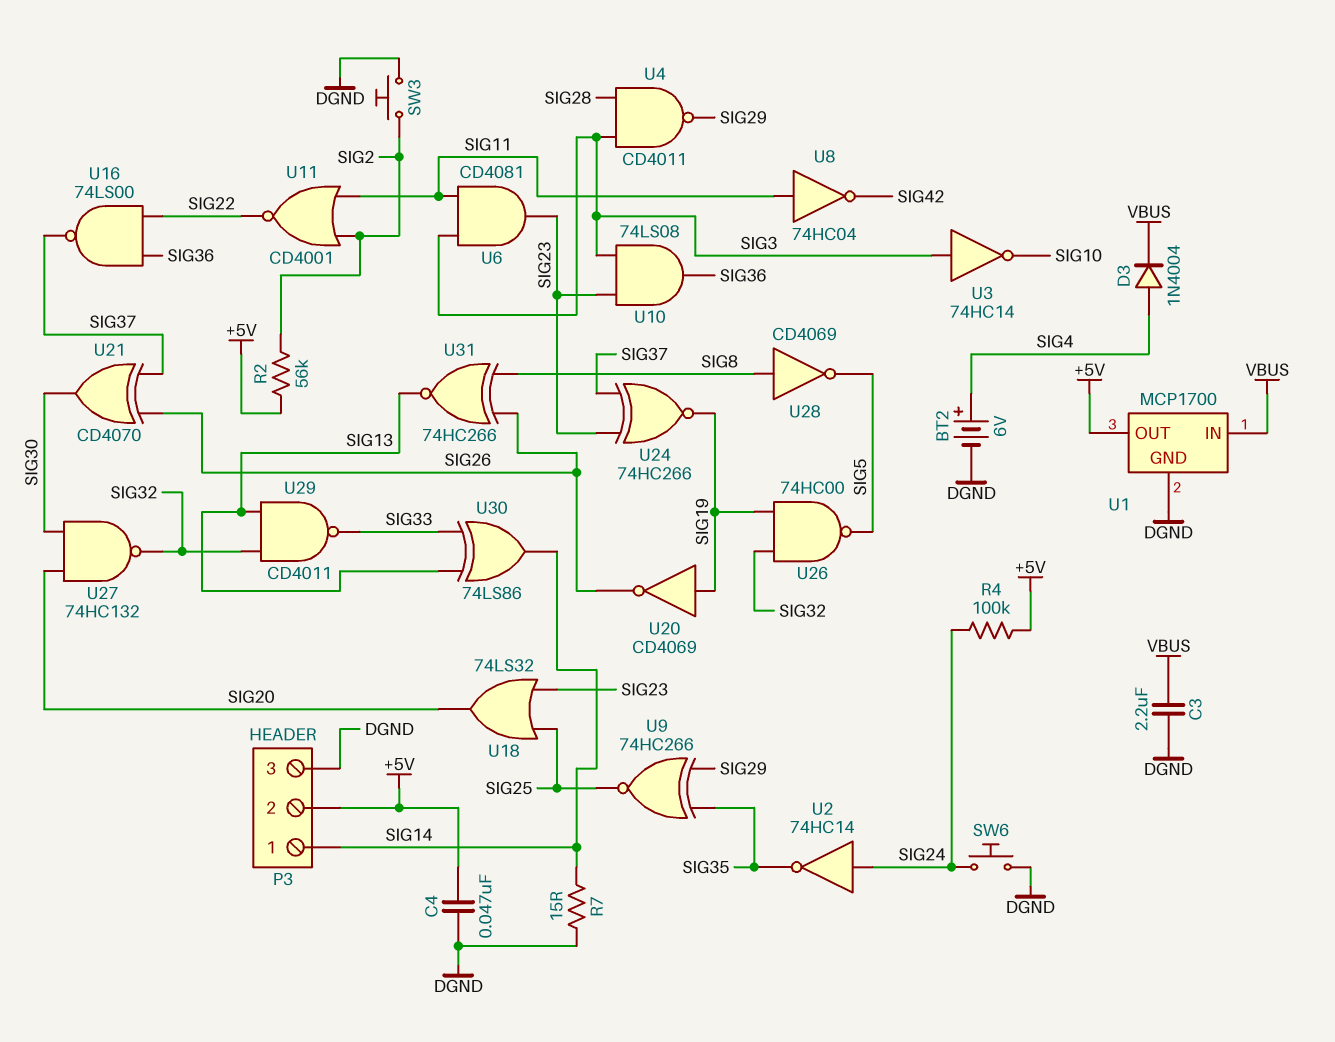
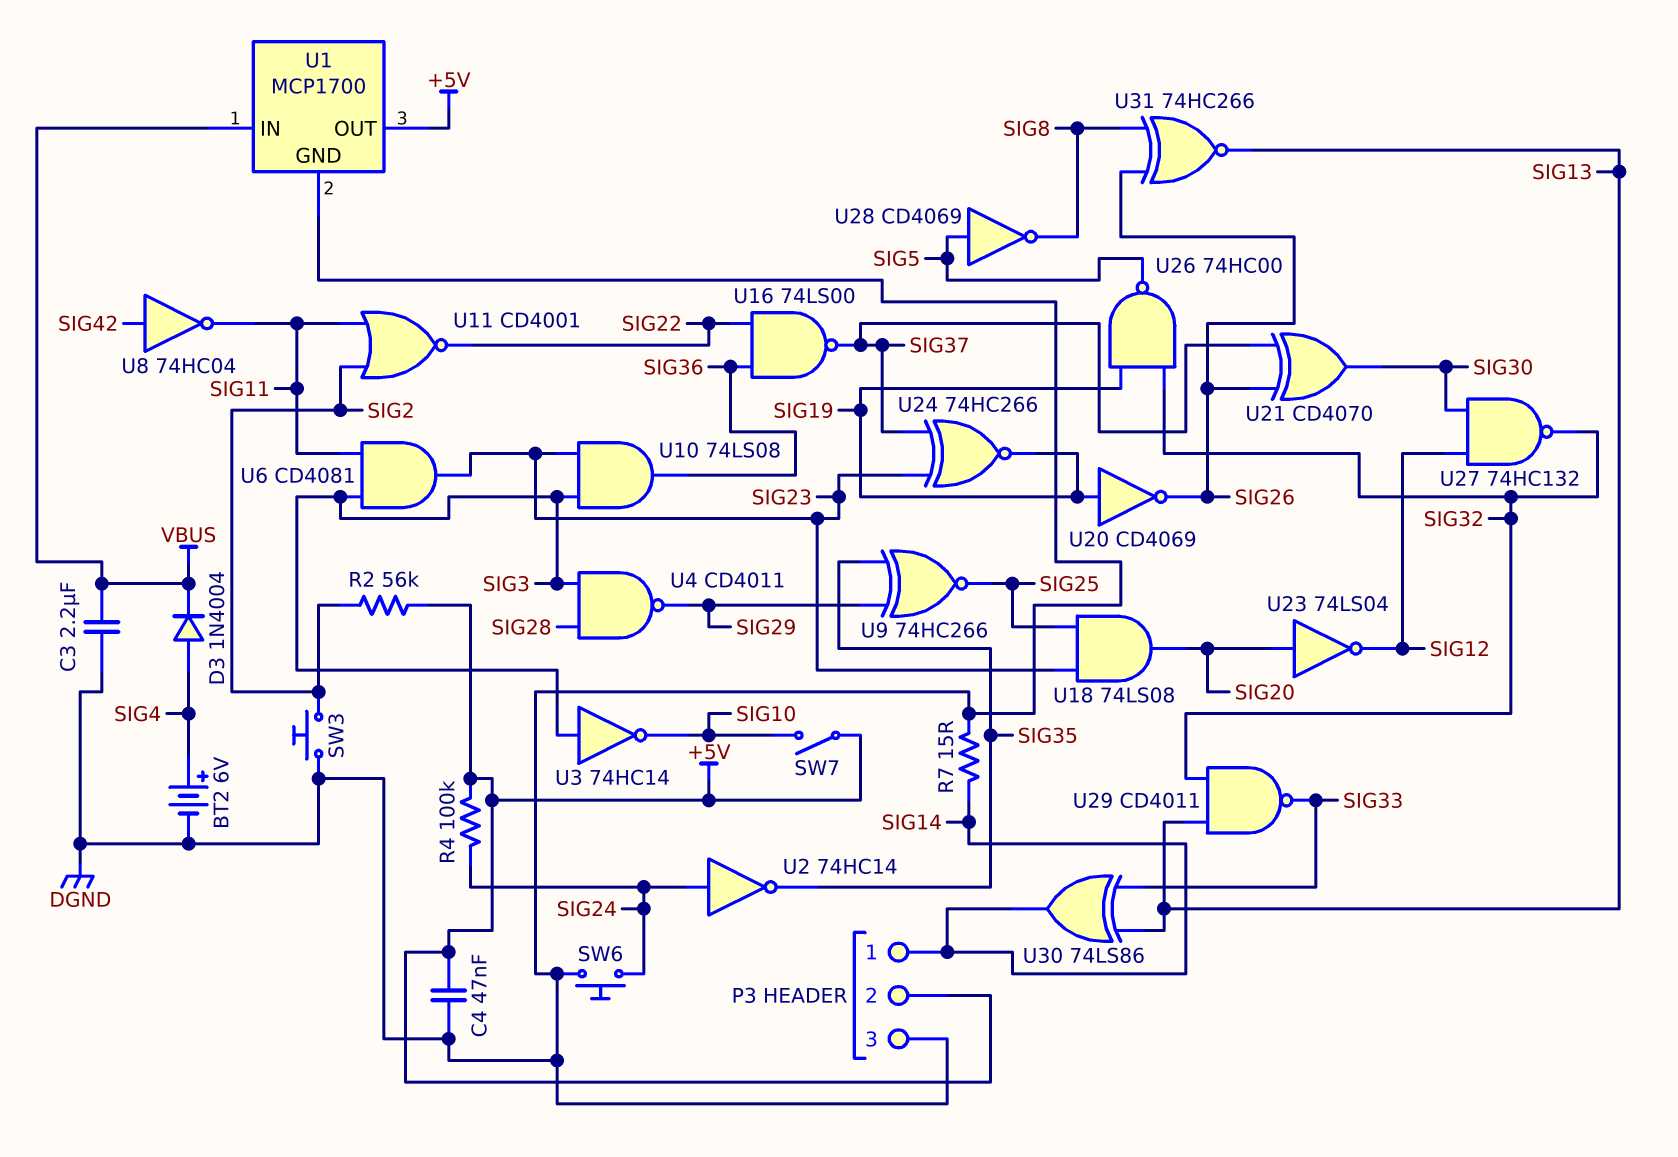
SW7: none -> switch (+5V, SIG10)
U8: NOT 74HC04 (in SIG11, out SIG42) -> NOT 74HC04 (in SIG42, out SIG11)
U18: OR 74LS32 (in SIG23, in SIG25, out SIG20) -> AND 74LS08 (in SIG23, in SIG25, out SIG20)
U23: none -> NOT 74LS04 (in SIG20, out SIG12)
U27: NAND 74HC132 (in SIG20, in SIG30, out SIG32) -> NAND 74HC132 (in SIG12, in SIG30, out SIG32)
U28: NOT CD4069 (in SIG8, out SIG5) -> NOT CD4069 (in SIG5, out SIG8)

